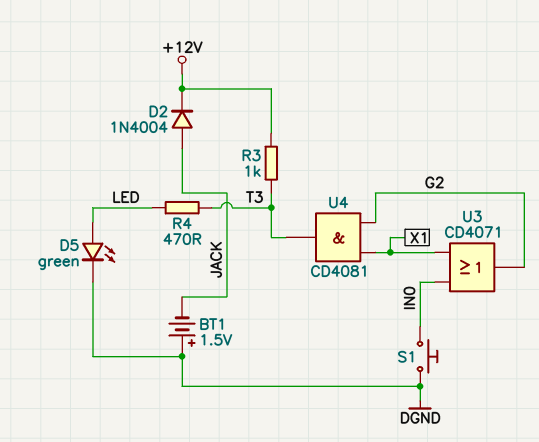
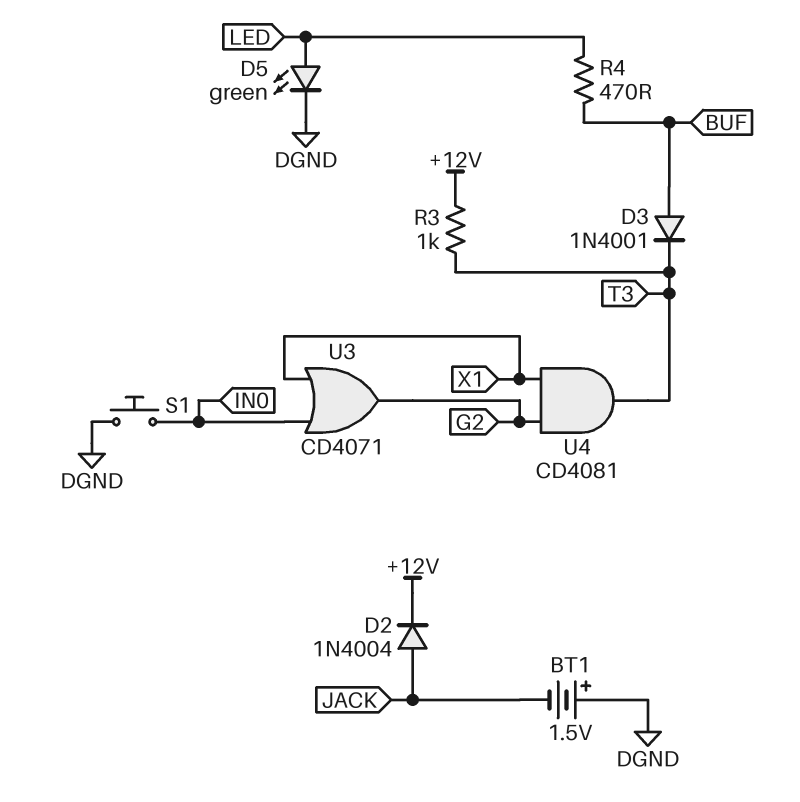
D3: none -> diode 1N4001 (A BUF, K T3)
R4: 470 (LED, T3) -> 470 (BUF, LED)

